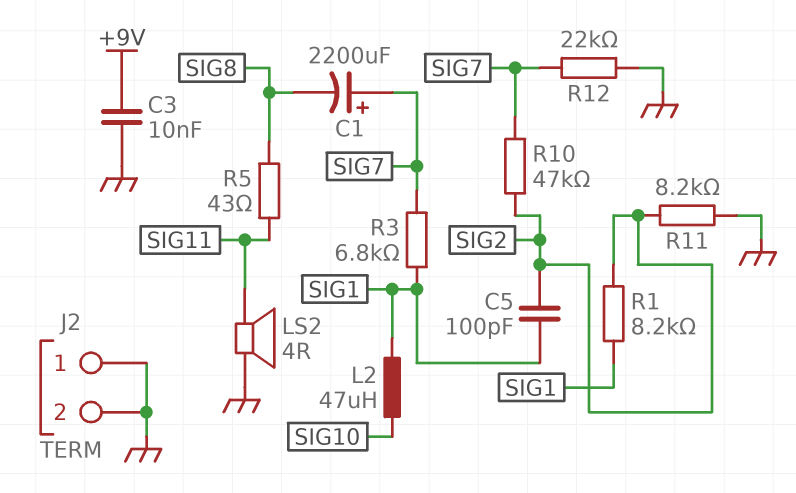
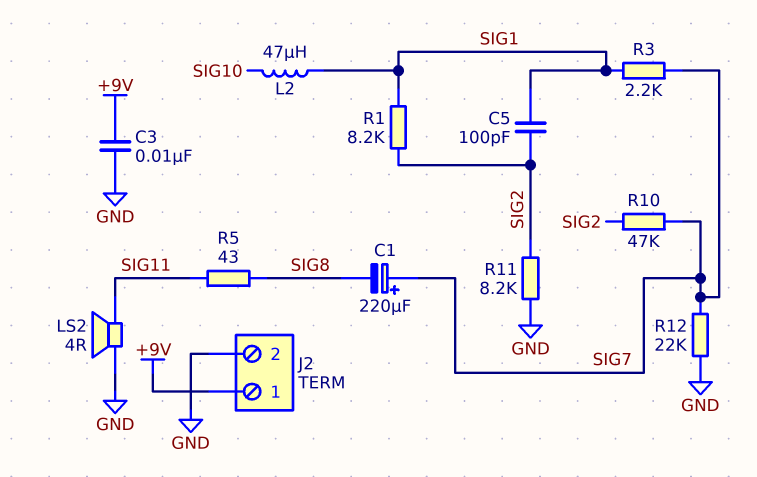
C1: 2200uF (plus SIG7, minus SIG8) -> 220uF (plus SIG7, minus SIG8)
J2 pin 1: GND -> +9V
R3: 6.8k (SIG1, SIG7) -> 2.2k (SIG1, SIG7)

